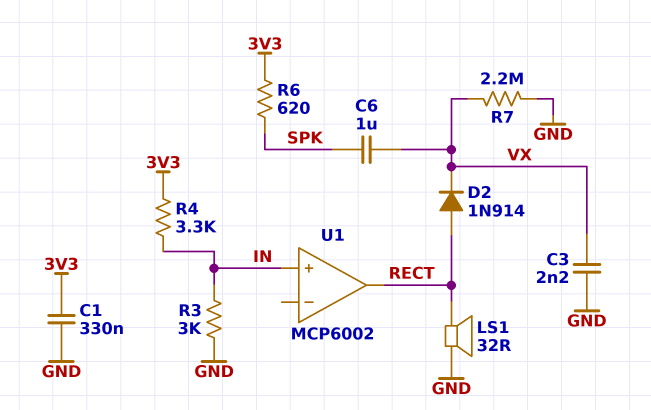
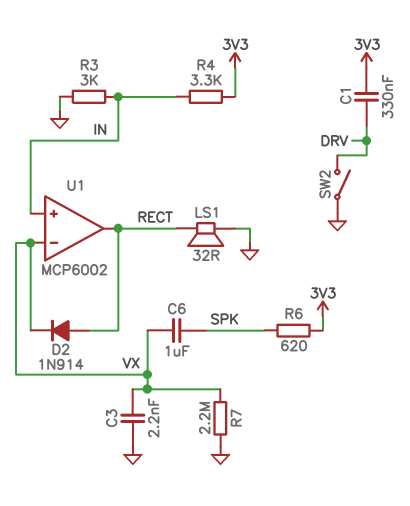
C1: 330nF (3V3, GND) -> 330nF (3V3, DRV)
SW2: none -> switch (DRV, GND)
U1 pin in-: none -> VX

